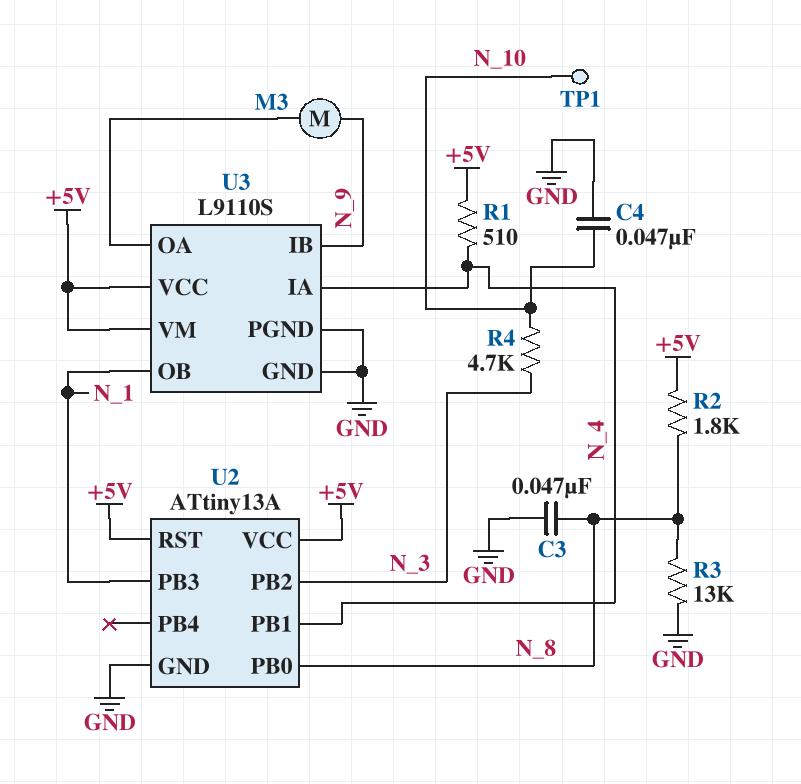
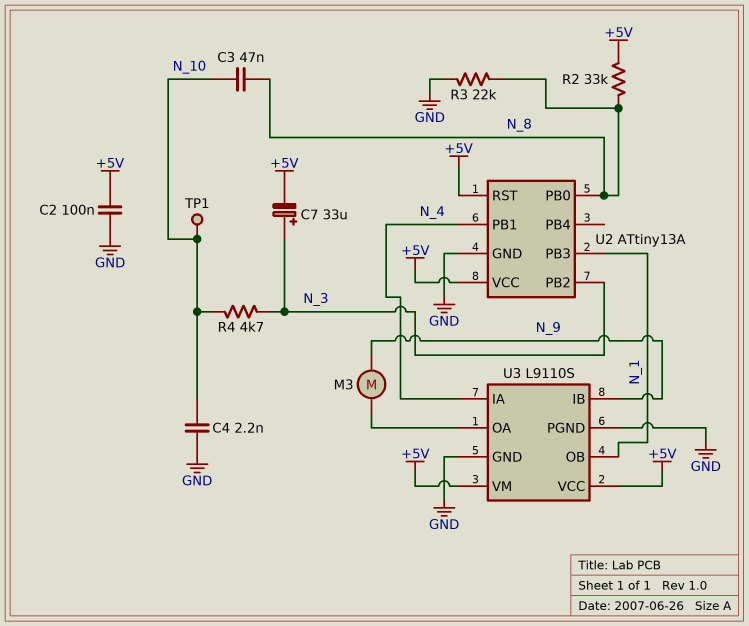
C2: none -> 100nF (+5V, GND)
C3: 47nF (GND, N_8) -> 47nF (N_8, N_10)
C4: 47nF (GND, N_10) -> 2.2nF (GND, N_10)
C7: none -> 33uF (plus N_3, minus +5V)
R1: 510 (+5V, N_4) -> none
R2: 1.8k (+5V, N_8) -> 33k (+5V, N_8)
R3: 13k (GND, N_8) -> 22k (GND, N_8)

